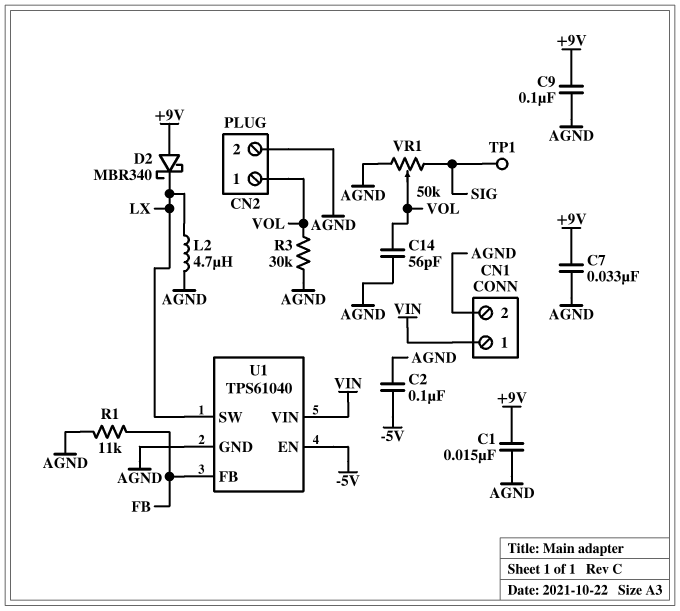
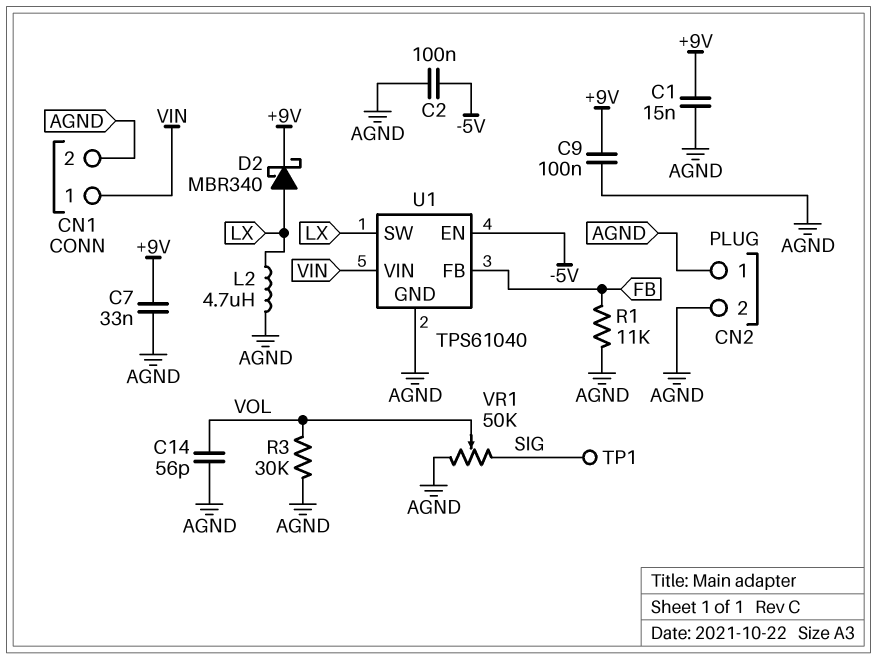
CN2 pin 1: VOL -> AGND
D2: schottky MBR340 (A +9V, K LX) -> schottky MBR340 (A LX, K +9V)

